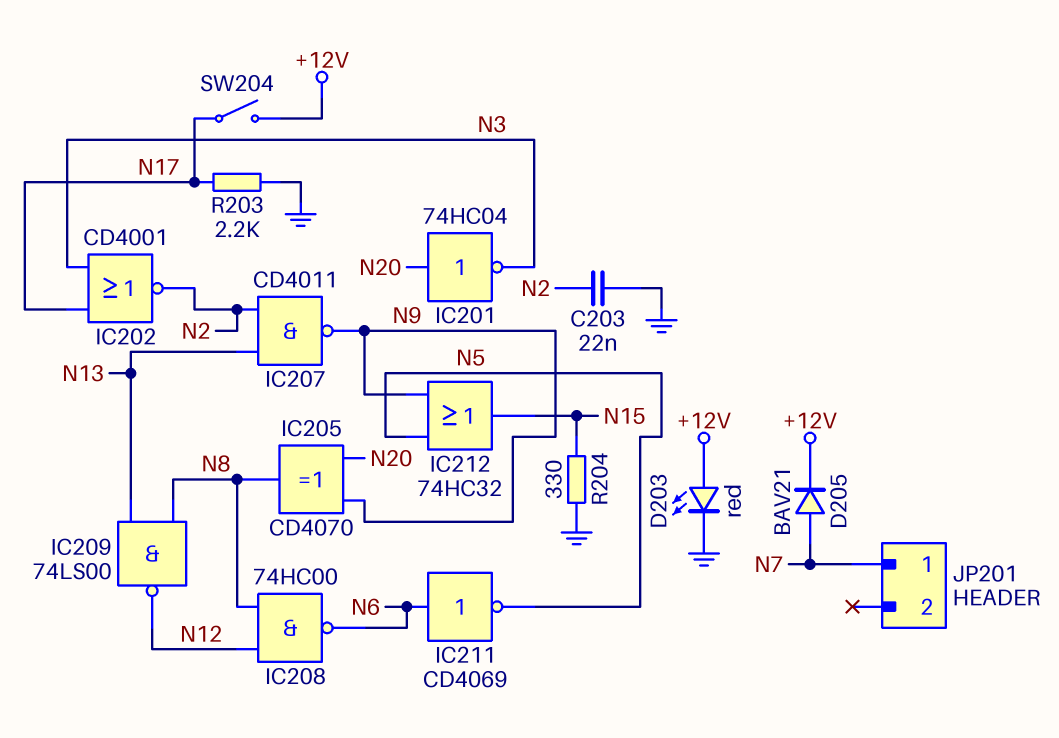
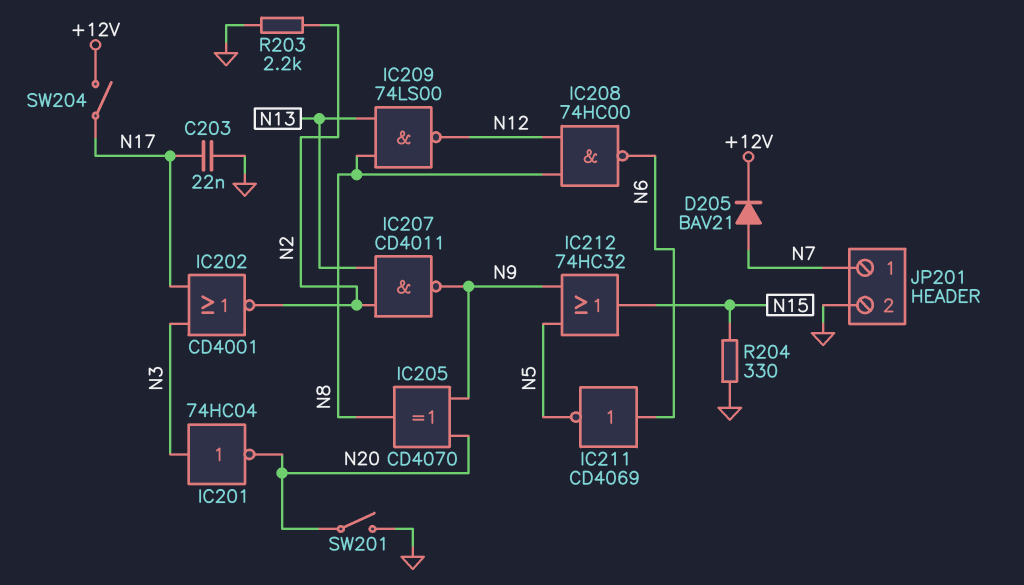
C203: 22nF (GND, N2) -> 22nF (GND, N17)
D203: LED red (A +12V, K GND) -> none
IC201: NOT 74HC04 (in N20, out N3) -> NOT 74HC04 (in N3, out N20)
JP201 pin 2: none -> GND
R203: 2.2k (GND, N17) -> 2.2k (GND, N2)
SW201: none -> switch (GND, N20)

